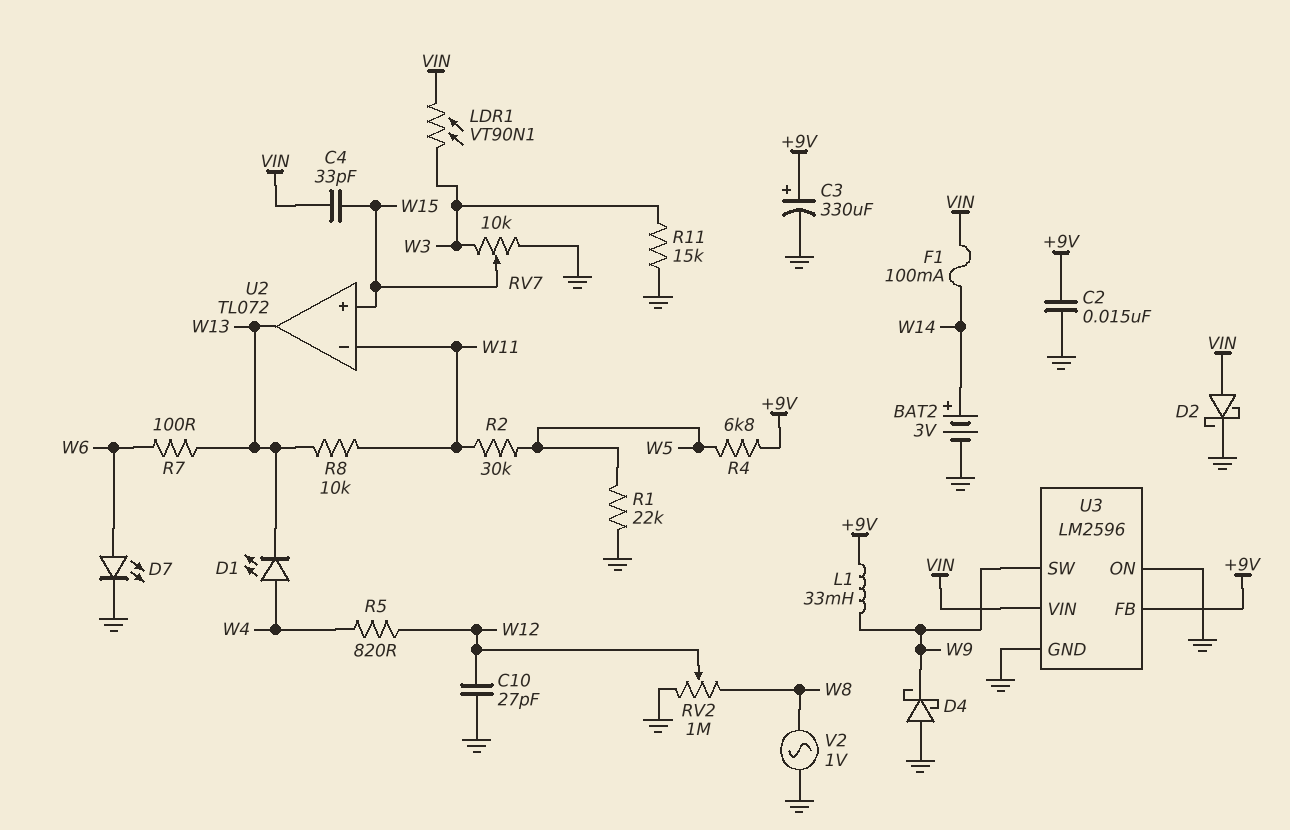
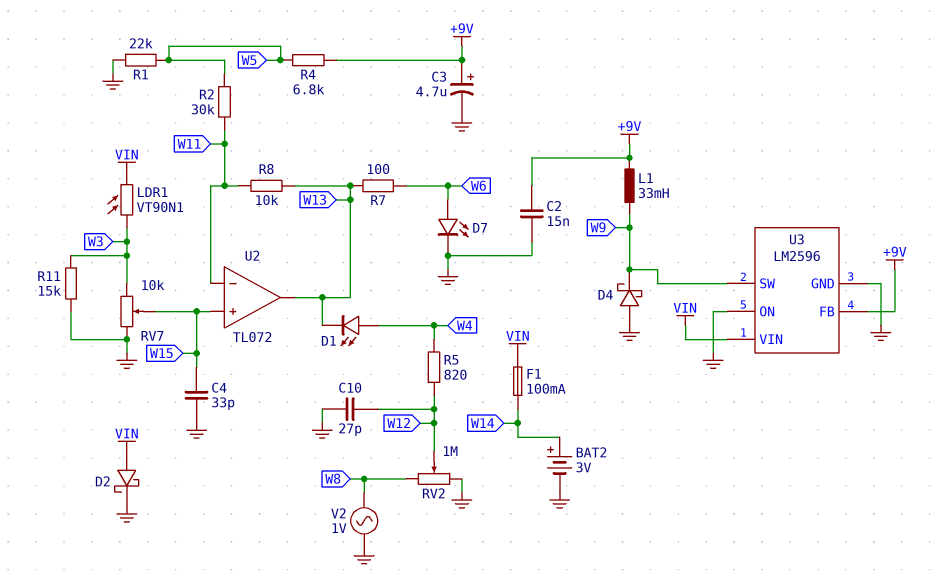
C3: 330uF (plus +9V, minus GND) -> 4.7uF (plus +9V, minus GND)
C4: 33pF (VIN, W15) -> 33pF (GND, W15)

